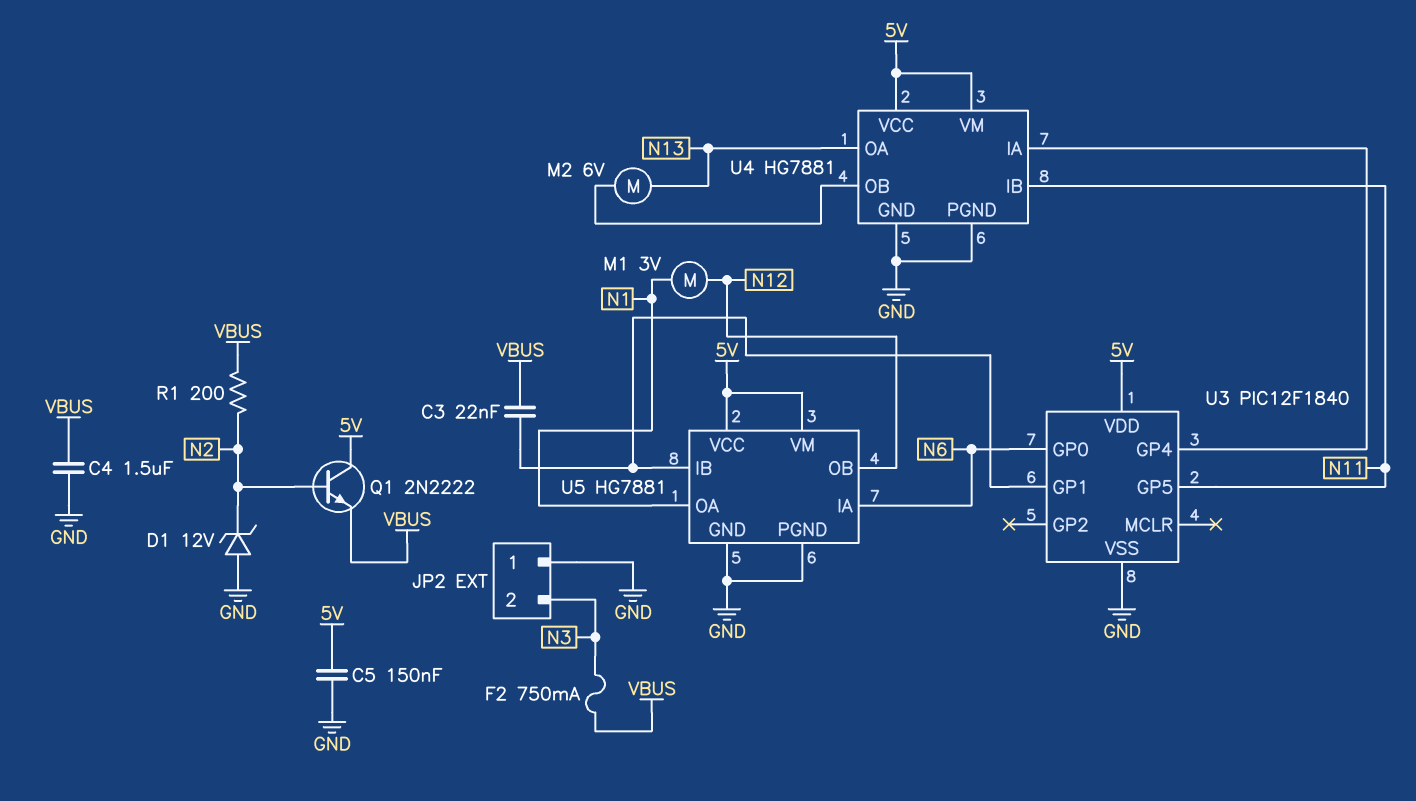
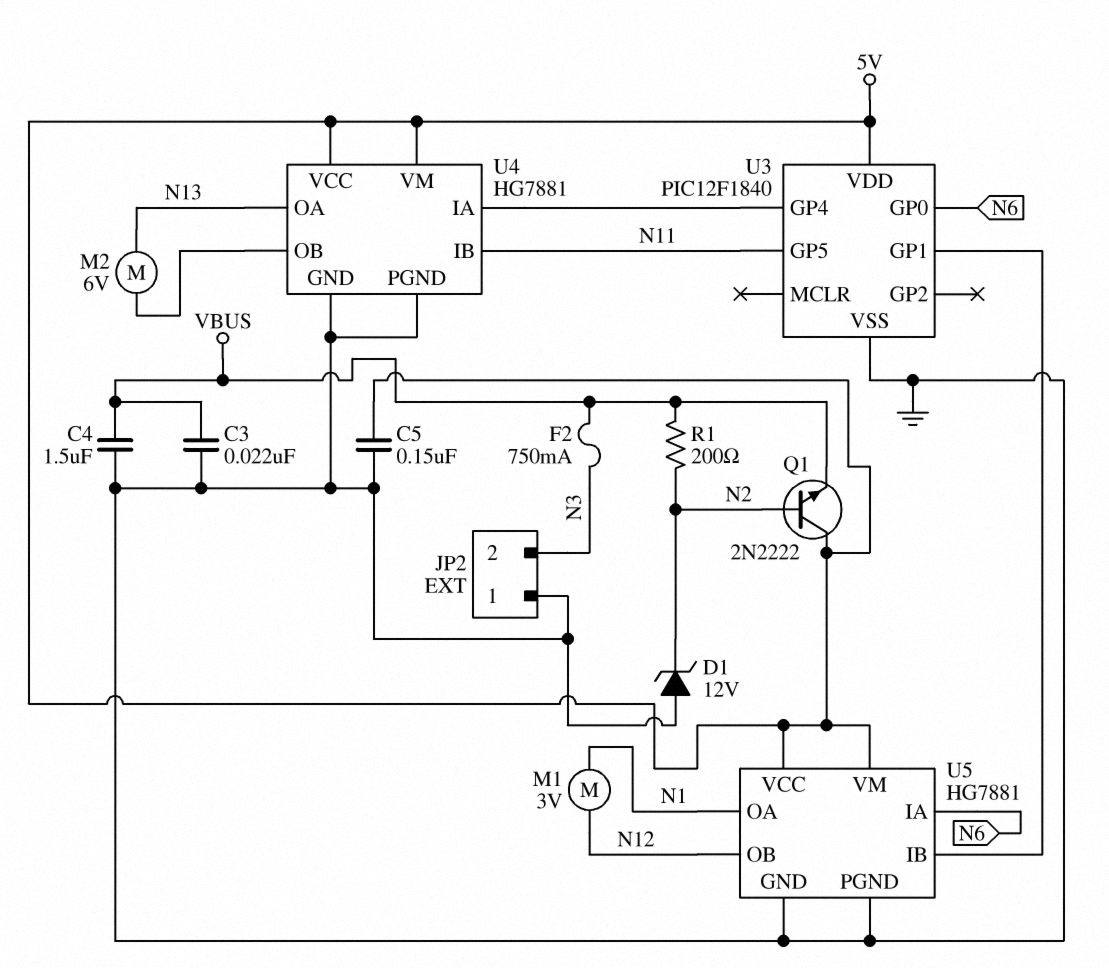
C3: 22nF (U3/GP1, VBUS) -> 22nF (GND, VBUS)

